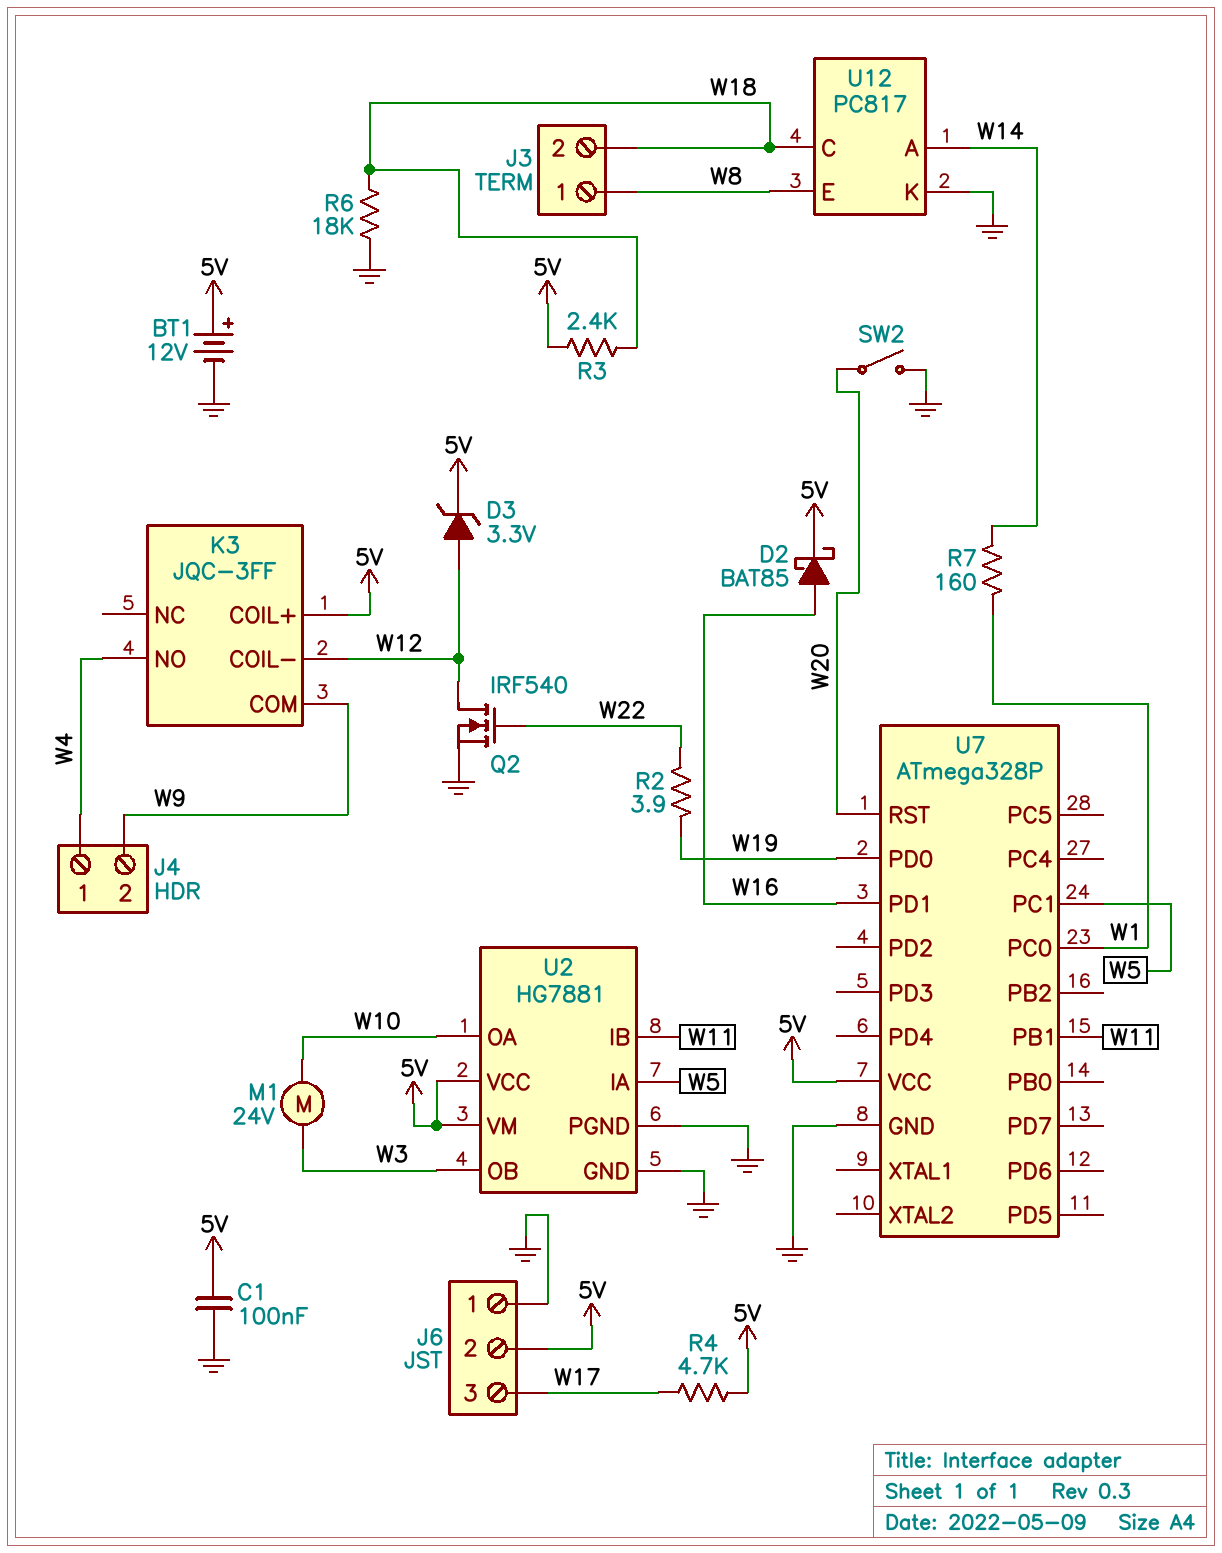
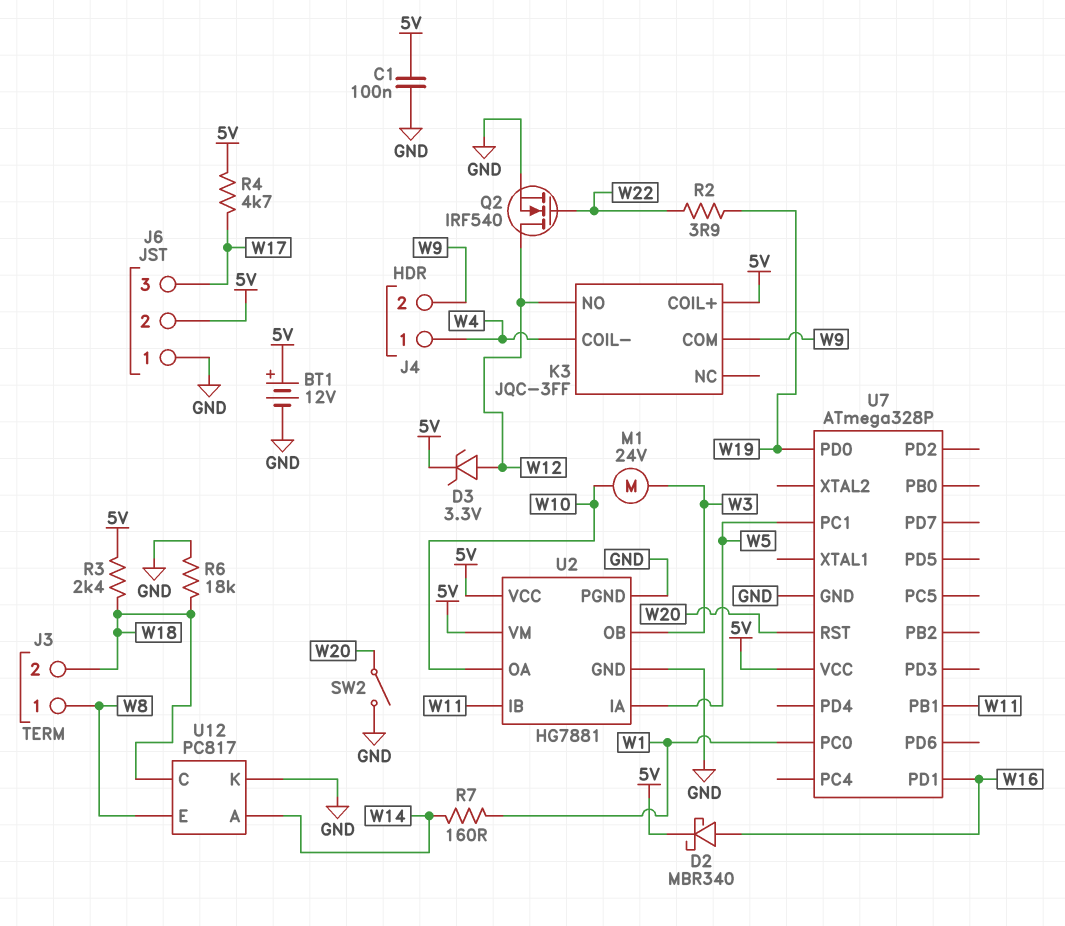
D2: schottky BAT85 (A W16, K 5V) -> schottky MBR340 (A W16, K 5V)
K3 pin COIL-: W12 -> W4
K3 pin NO: W4 -> W12

